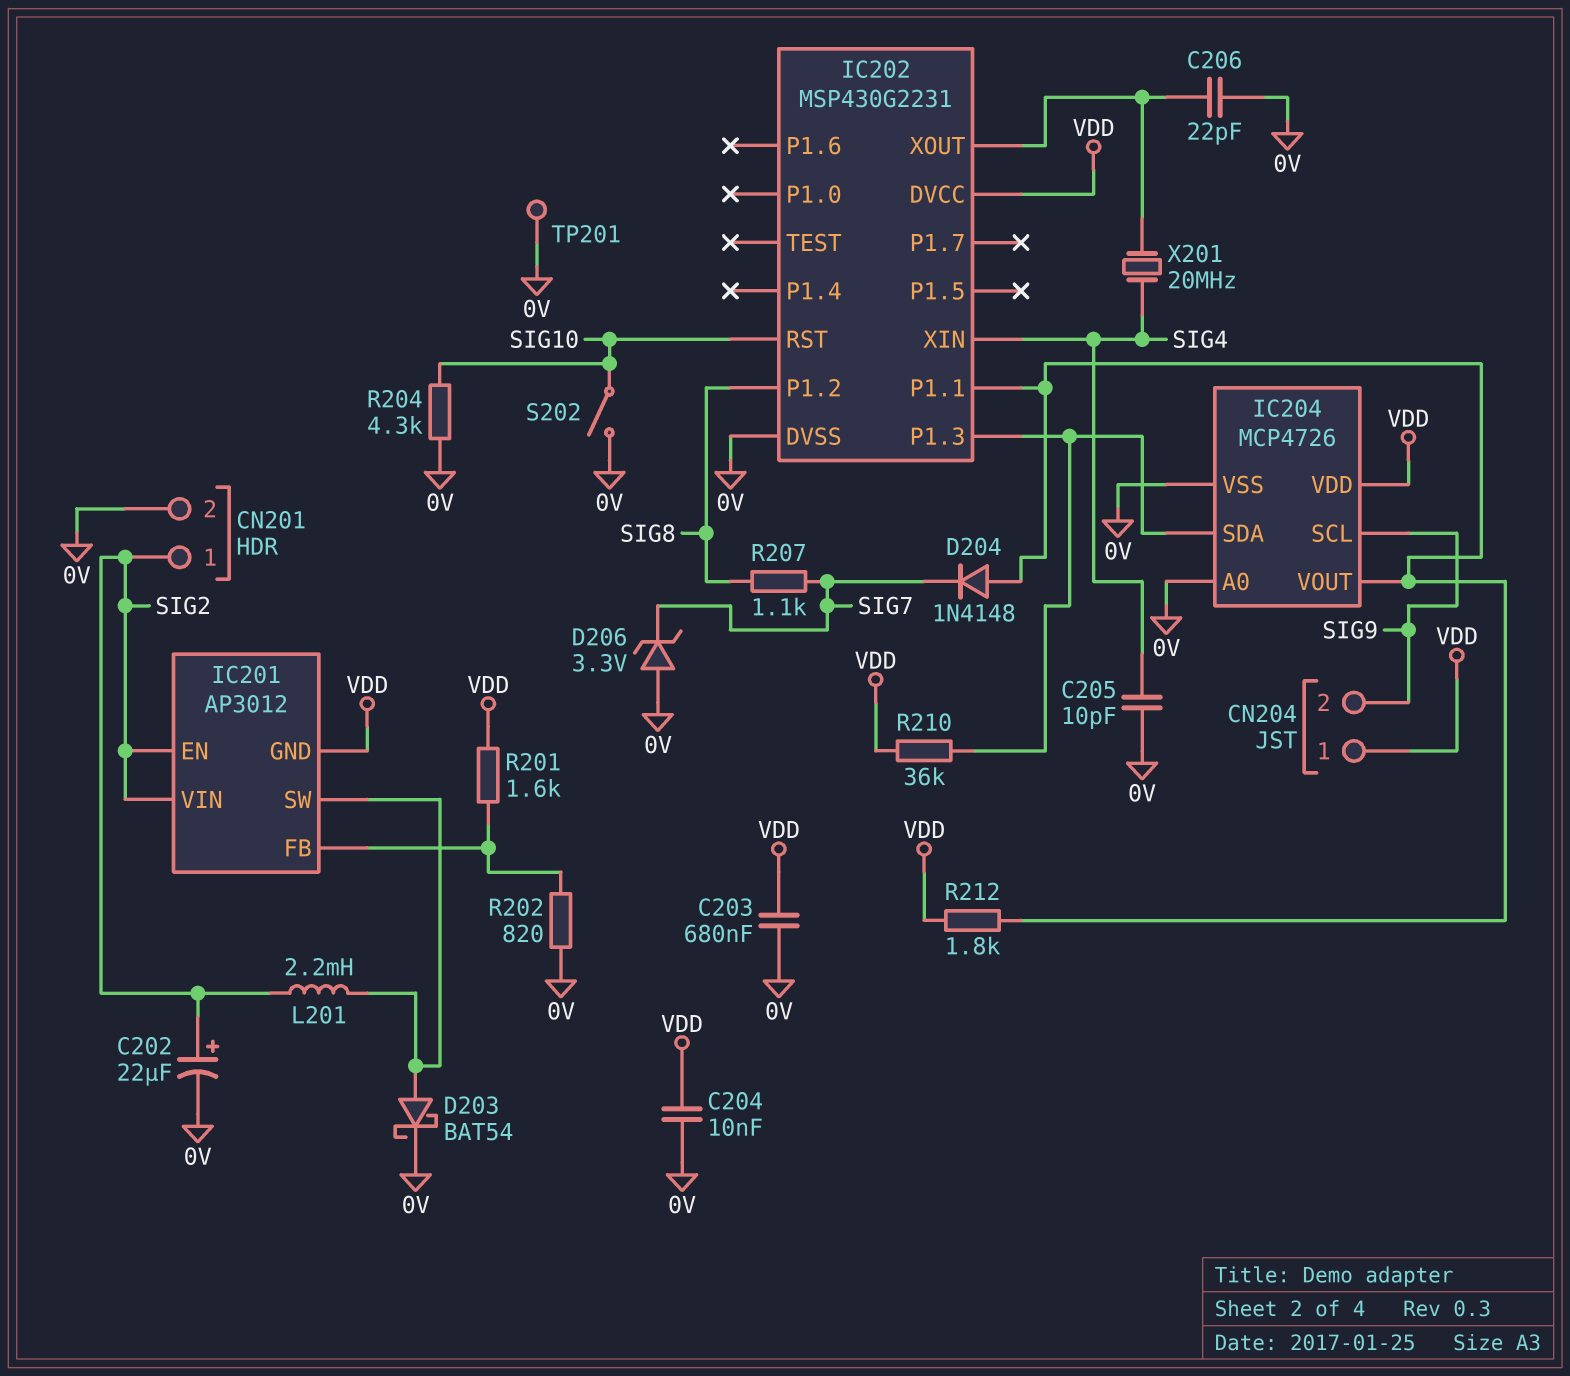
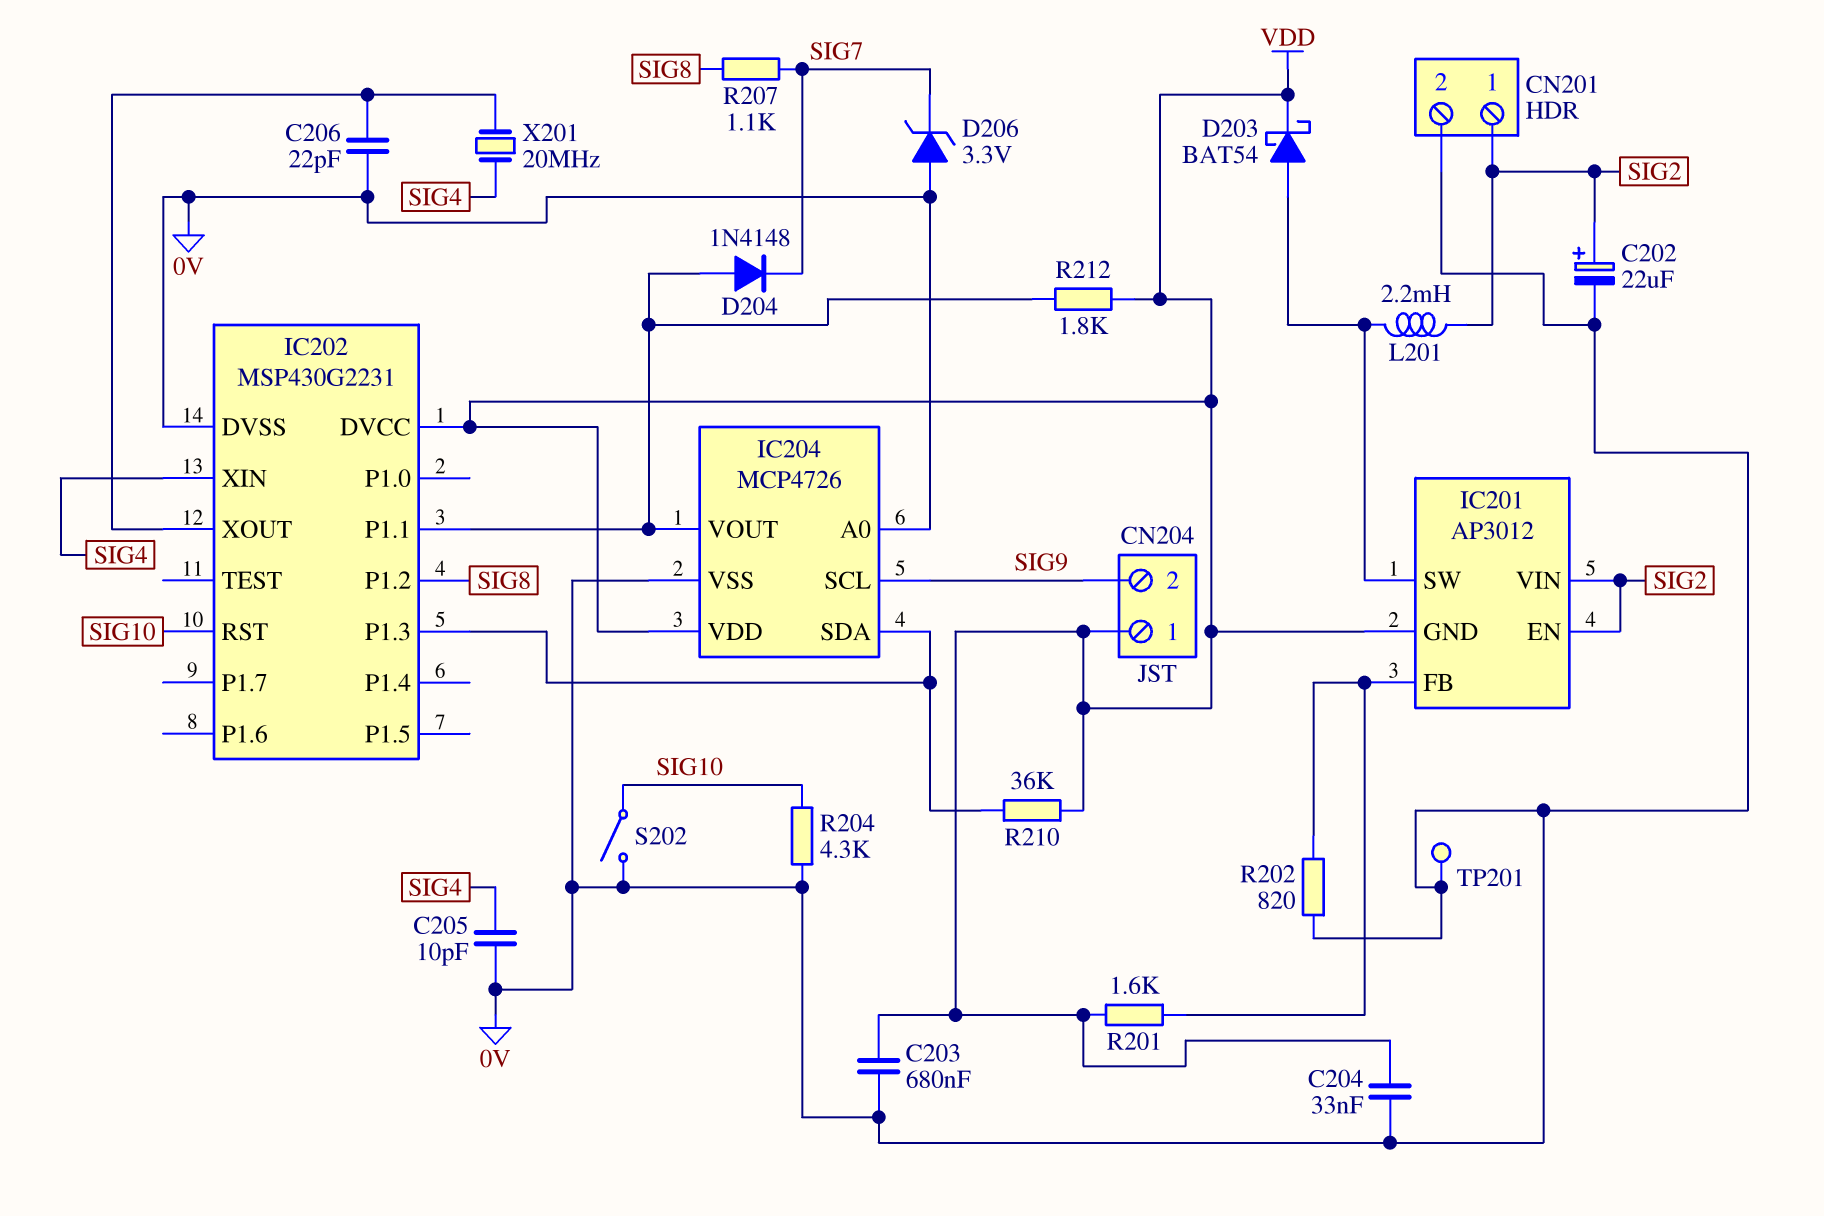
C204: 10nF (0V, VDD) -> 33nF (0V, VDD)
D203: schottky BAT54 (A IC201/SW, K 0V) -> schottky BAT54 (A IC201/SW, K VDD)

